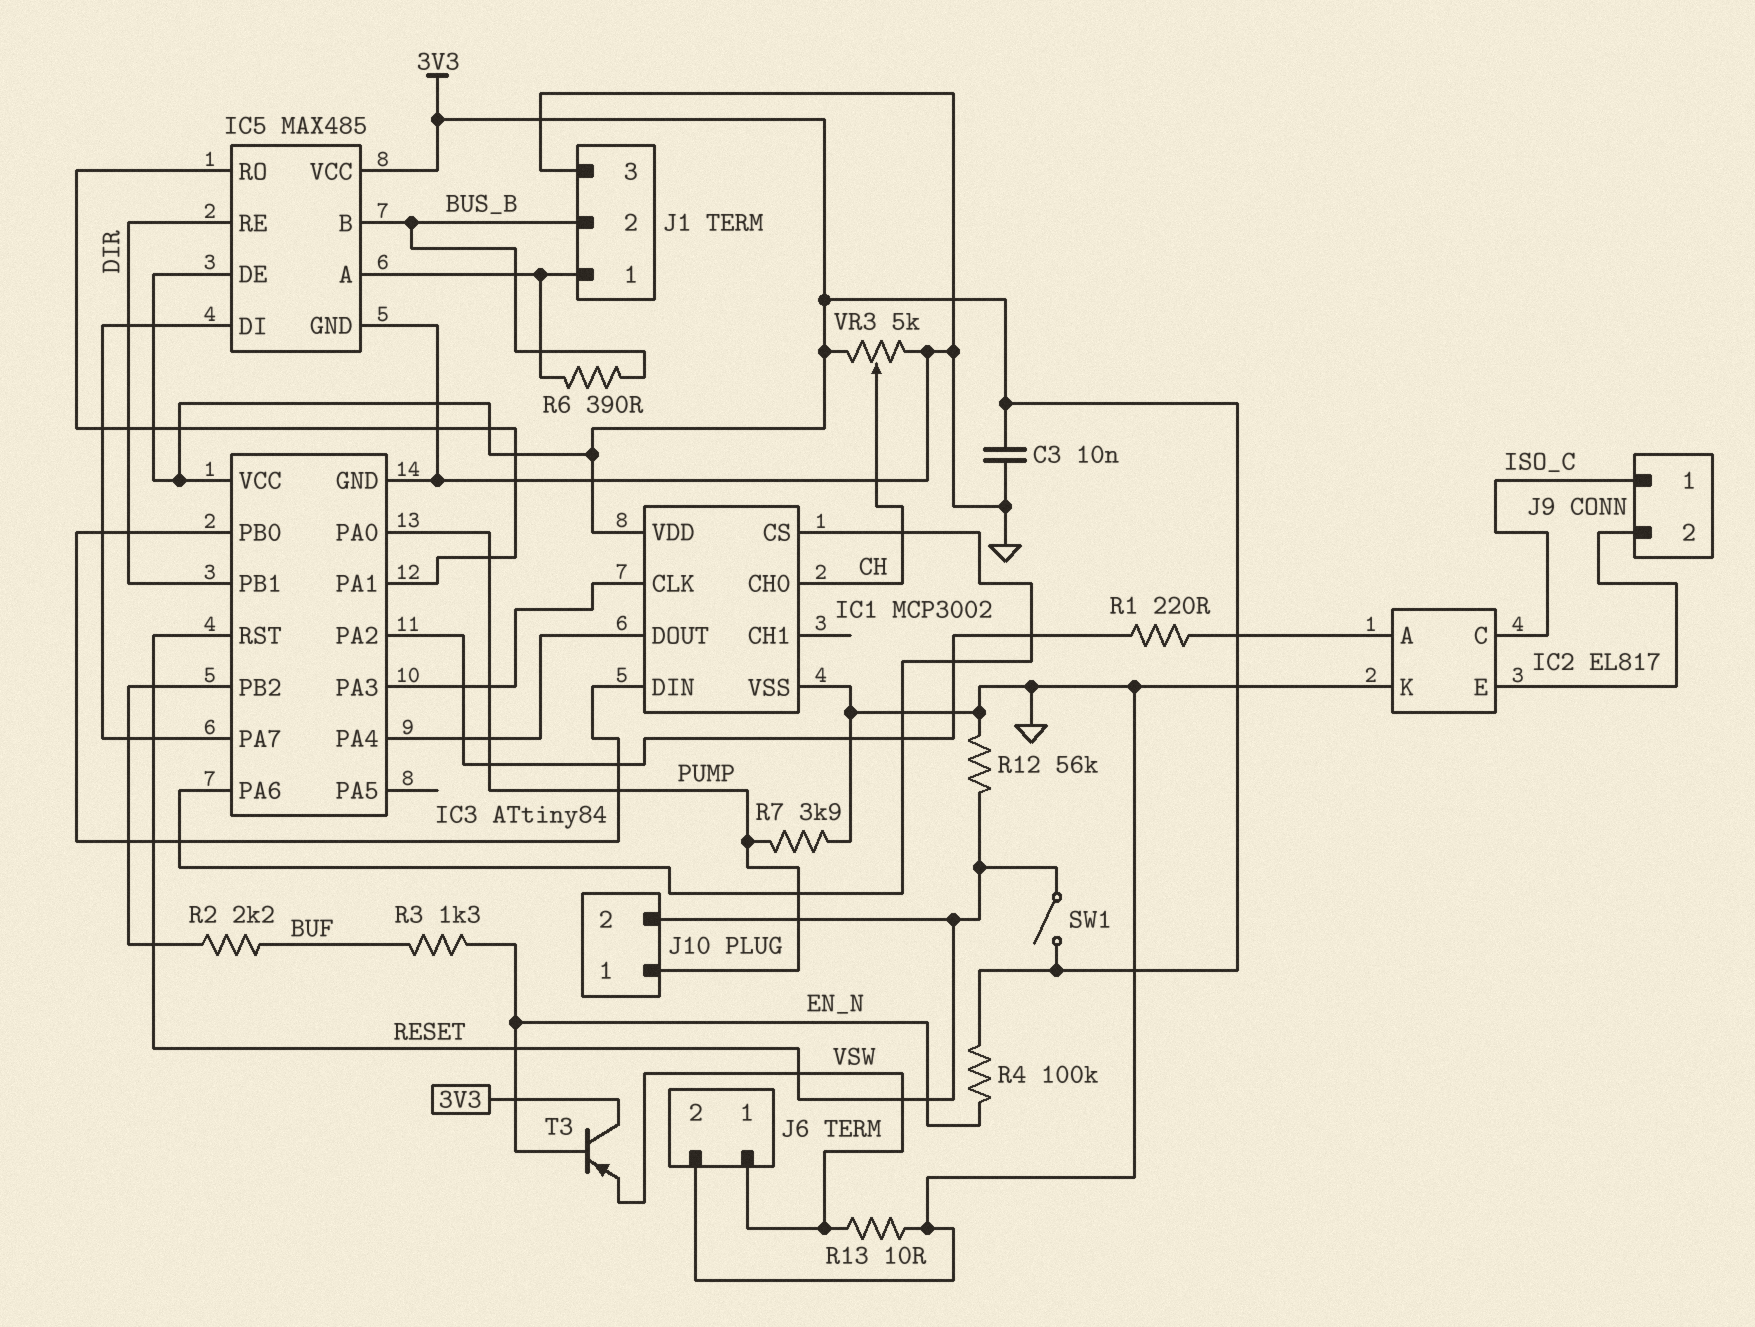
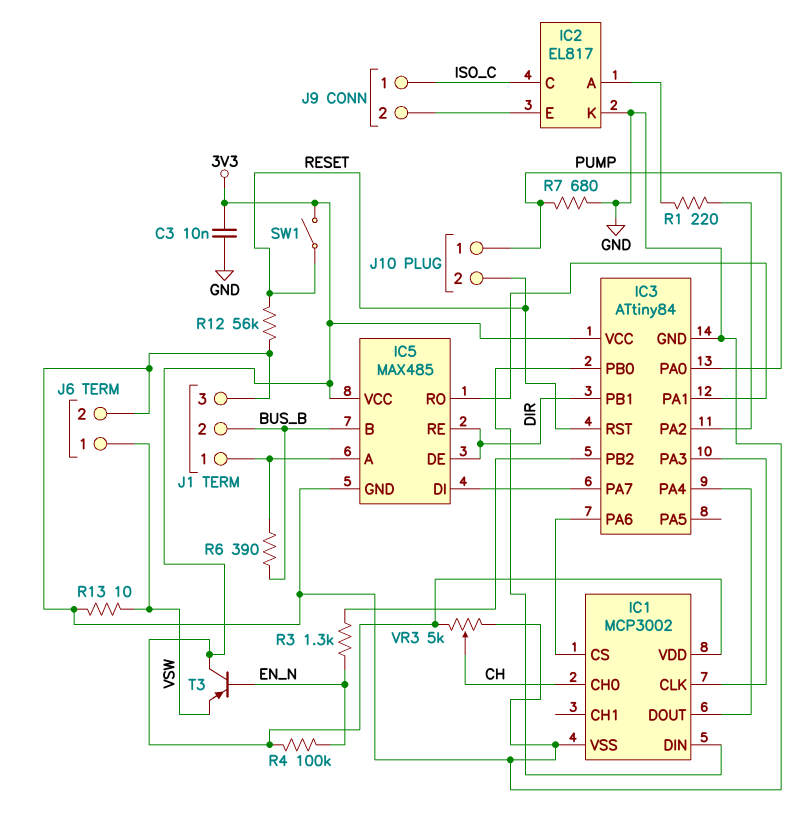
IC5 pin DE: 3V3 -> DIR
R2: 2.2k (BUF, IC3/PB2) -> none
R3: 1.3k (BUF, EN_N) -> 1.3k (EN_N, IC3/PB2)
R7: 3.9k (GND, PUMP) -> 680 (GND, PUMP)

